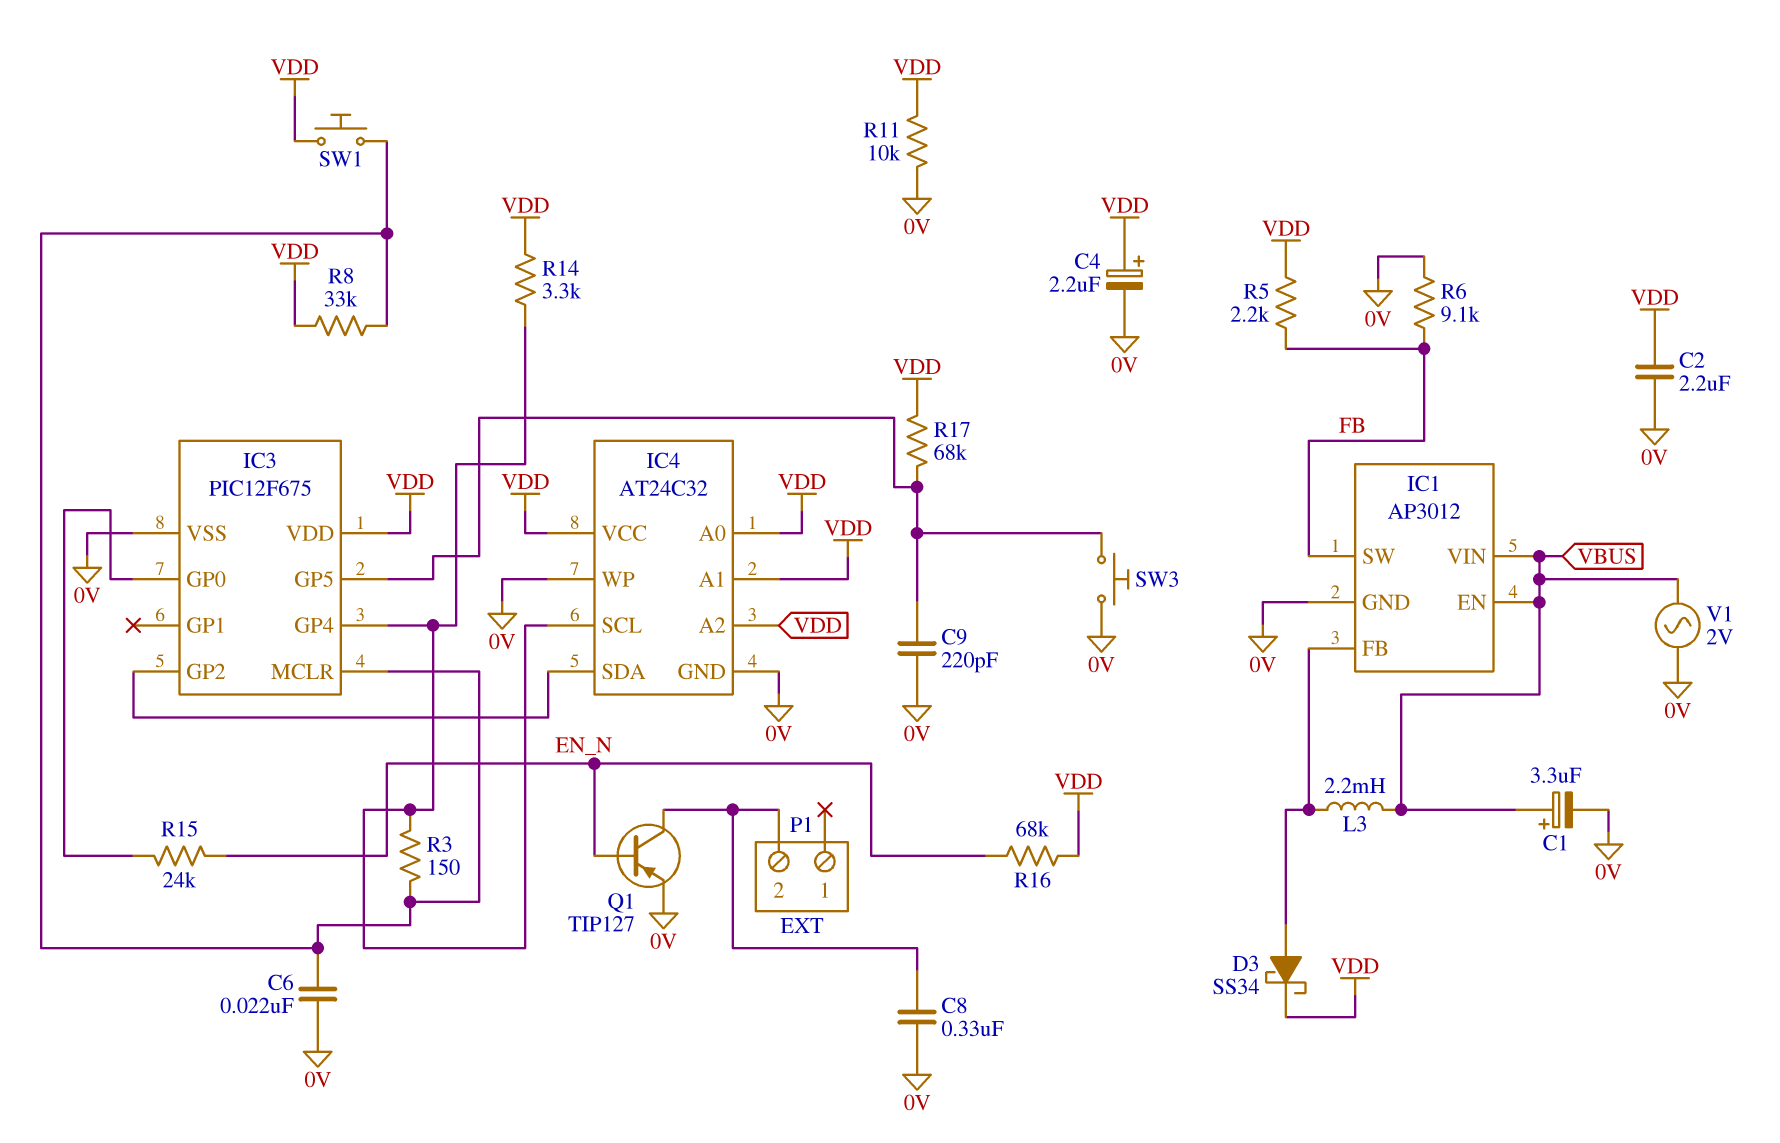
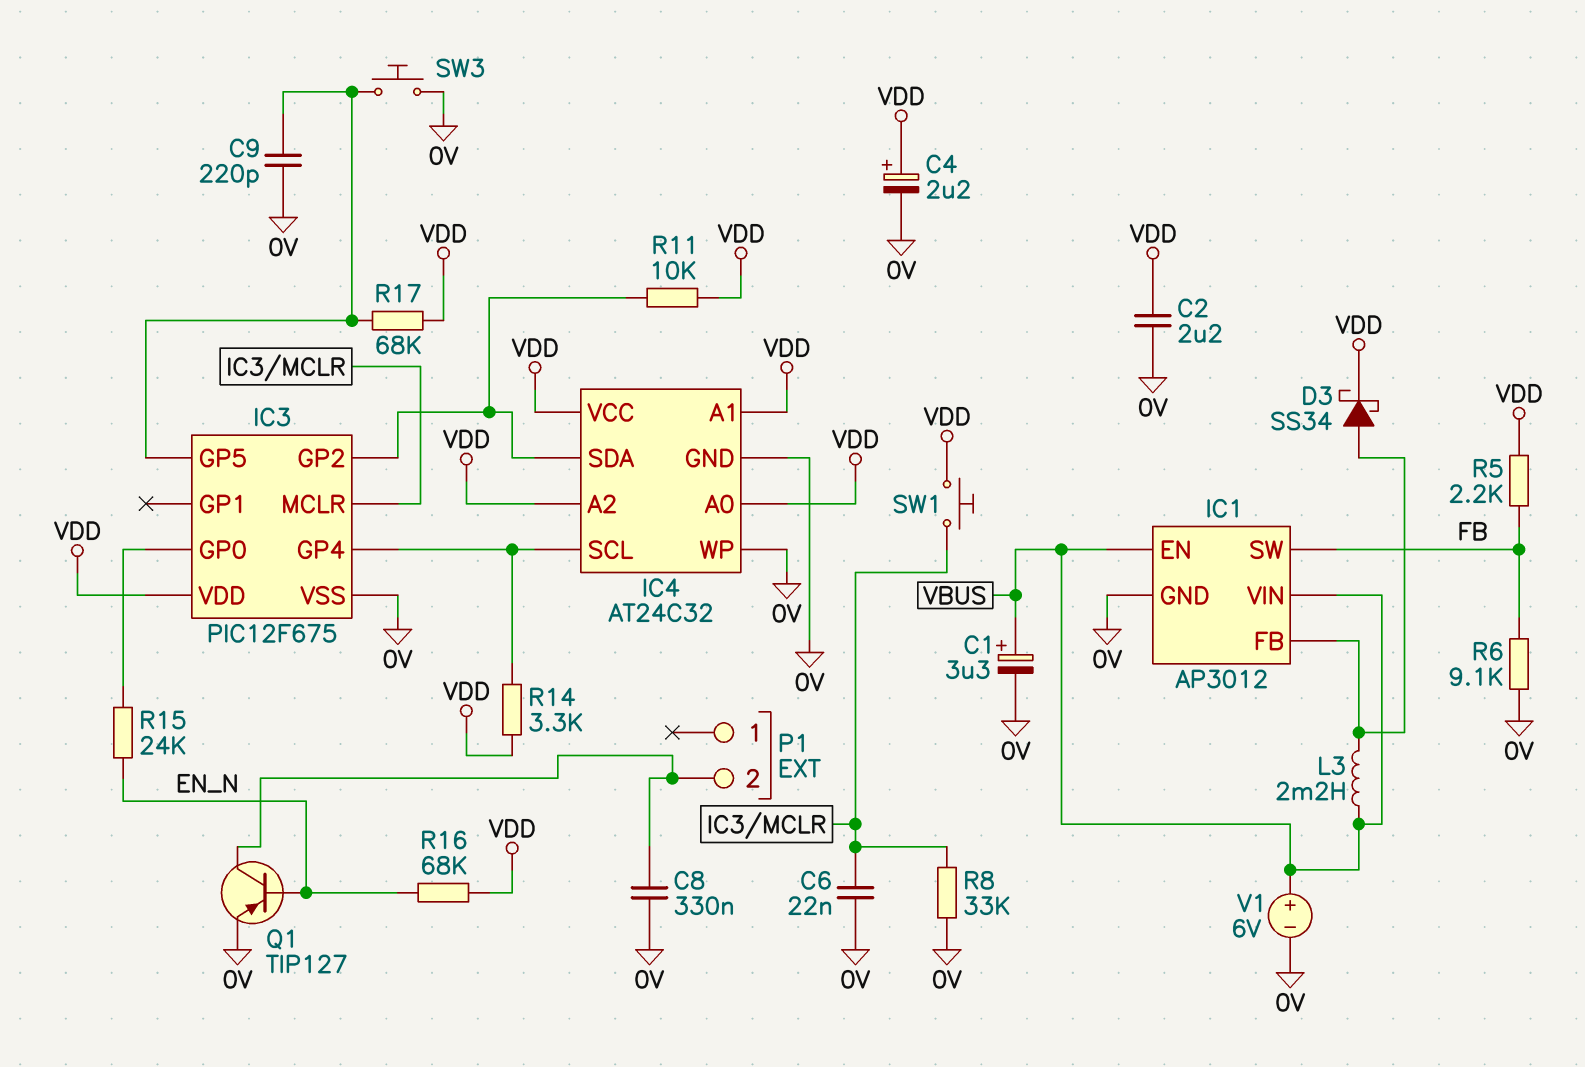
R3: 150 (IC3/GP4, IC3/MCLR) -> none
R8: 33k (IC3/MCLR, VDD) -> 33k (0V, IC3/MCLR)
R11: 10k (0V, VDD) -> 10k (IC3/GP2, VDD)
V1: AC 2V (0V, VBUS) -> 6V (plus VBUS, minus 0V)

